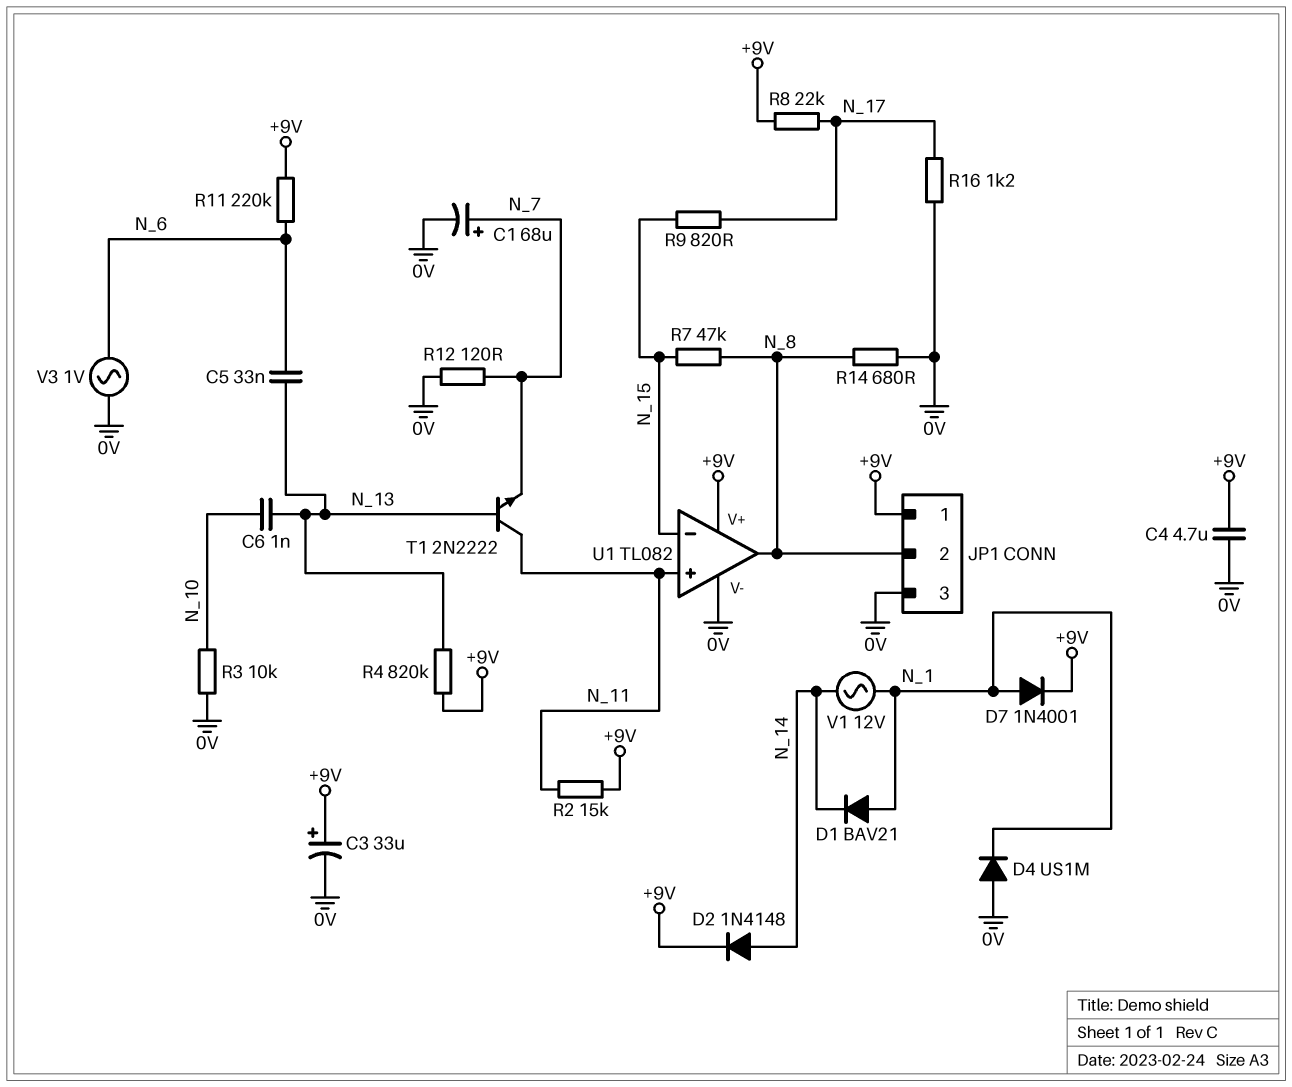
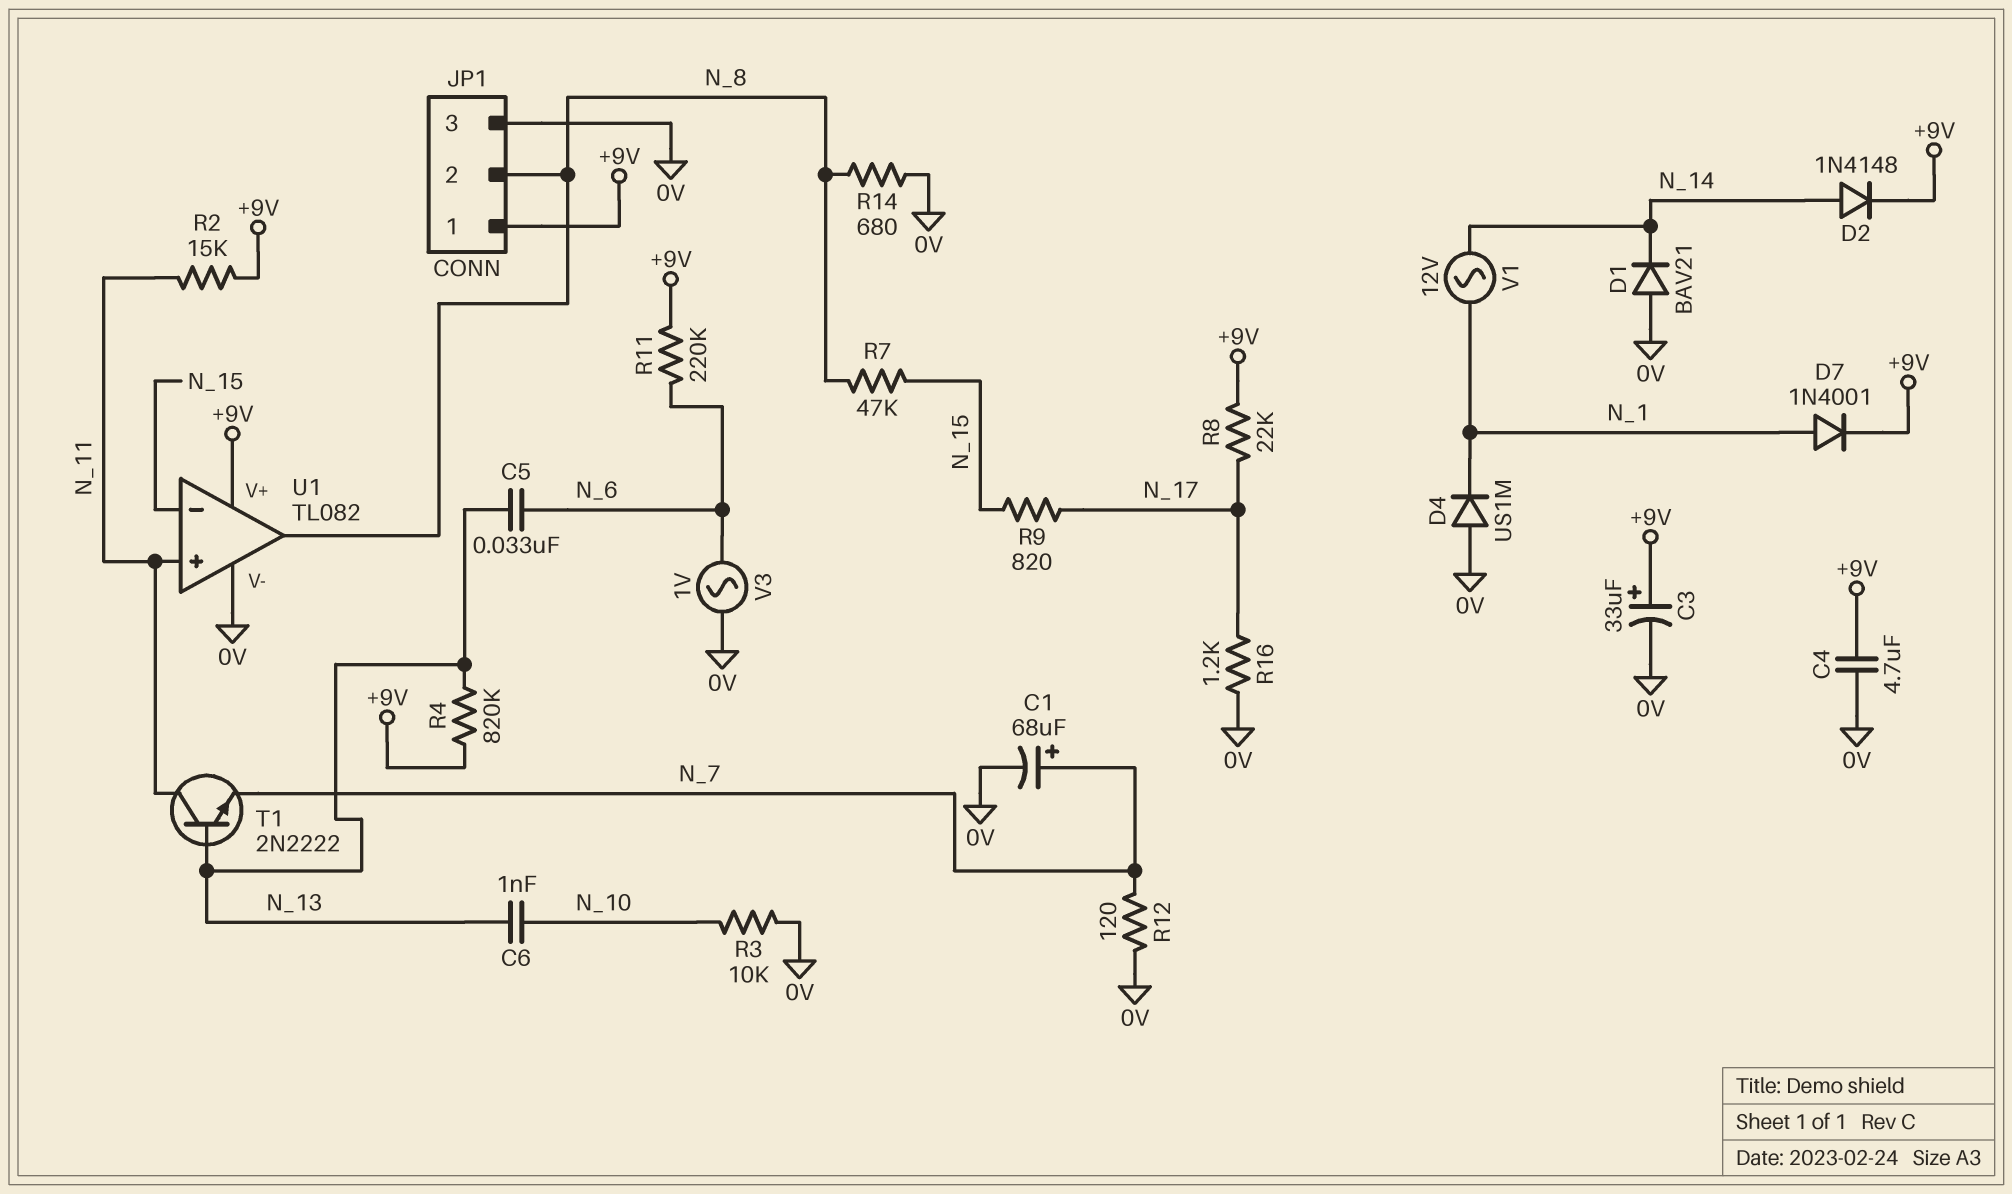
D1: diode BAV21 (A N_1, K N_14) -> diode BAV21 (A 0V, K N_14)

